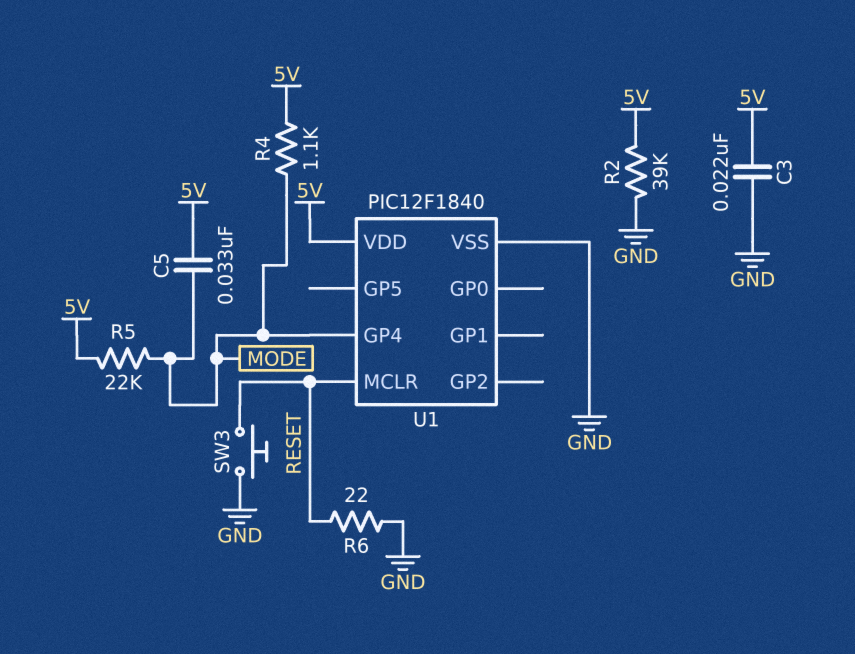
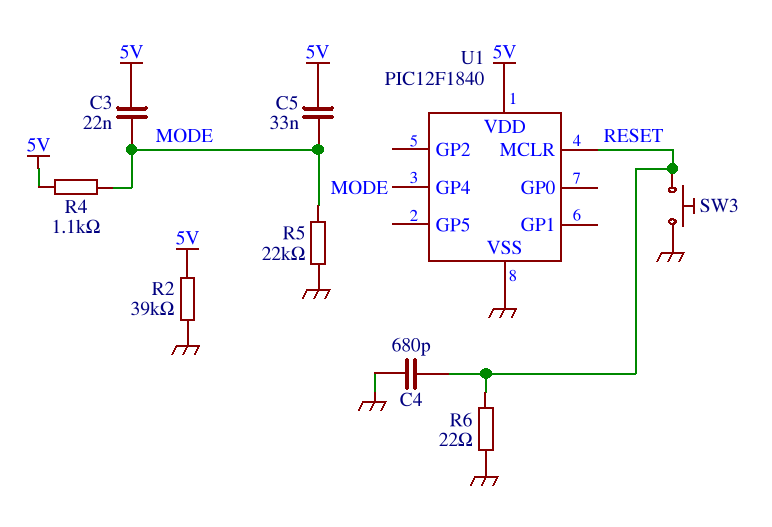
C3: 22nF (5V, GND) -> 22nF (5V, MODE)
C4: none -> 680pF (GND, RESET)
R5: 22k (5V, MODE) -> 22k (GND, MODE)

